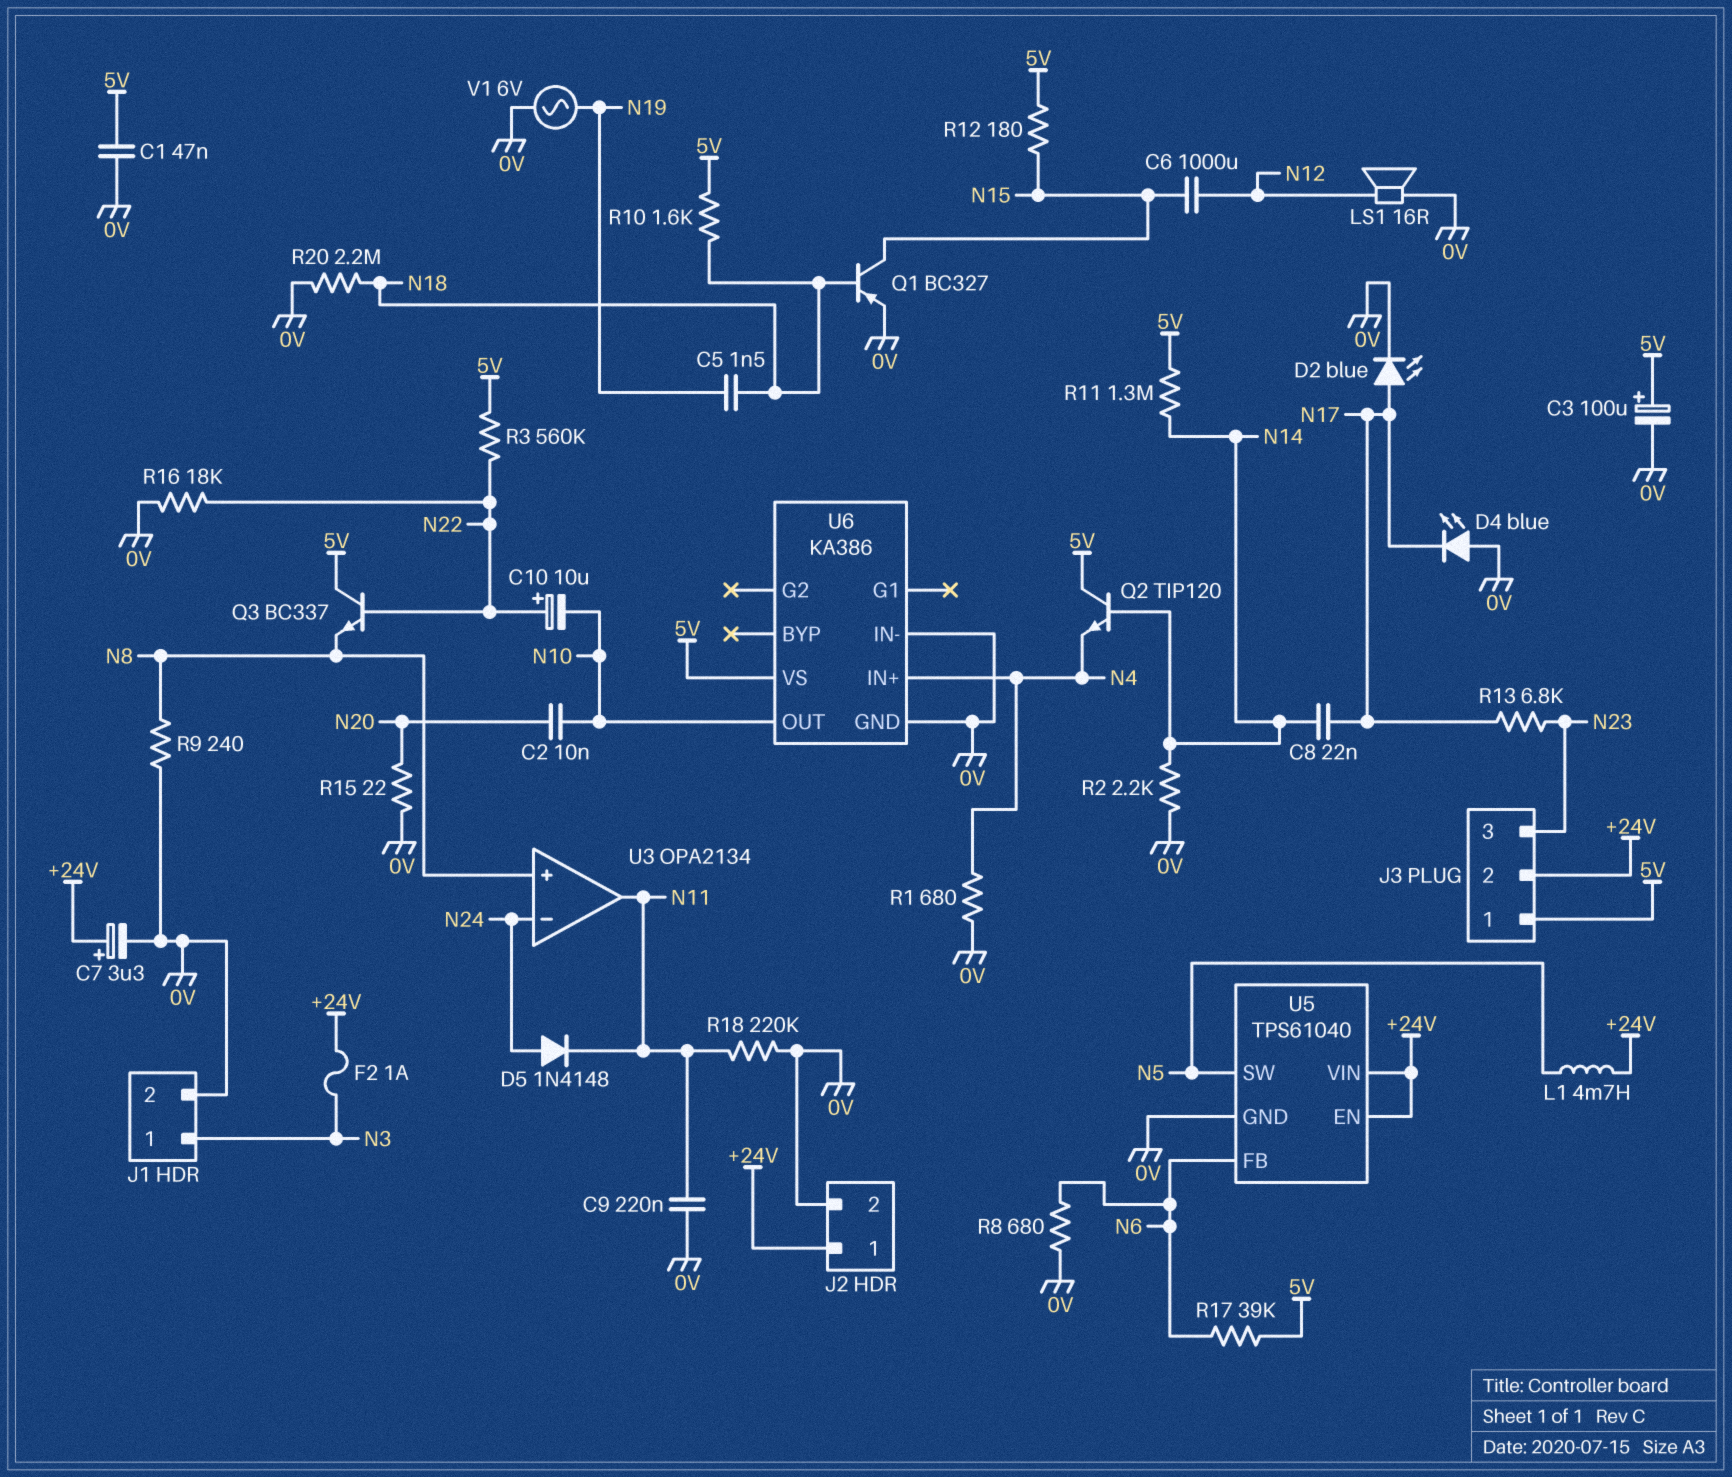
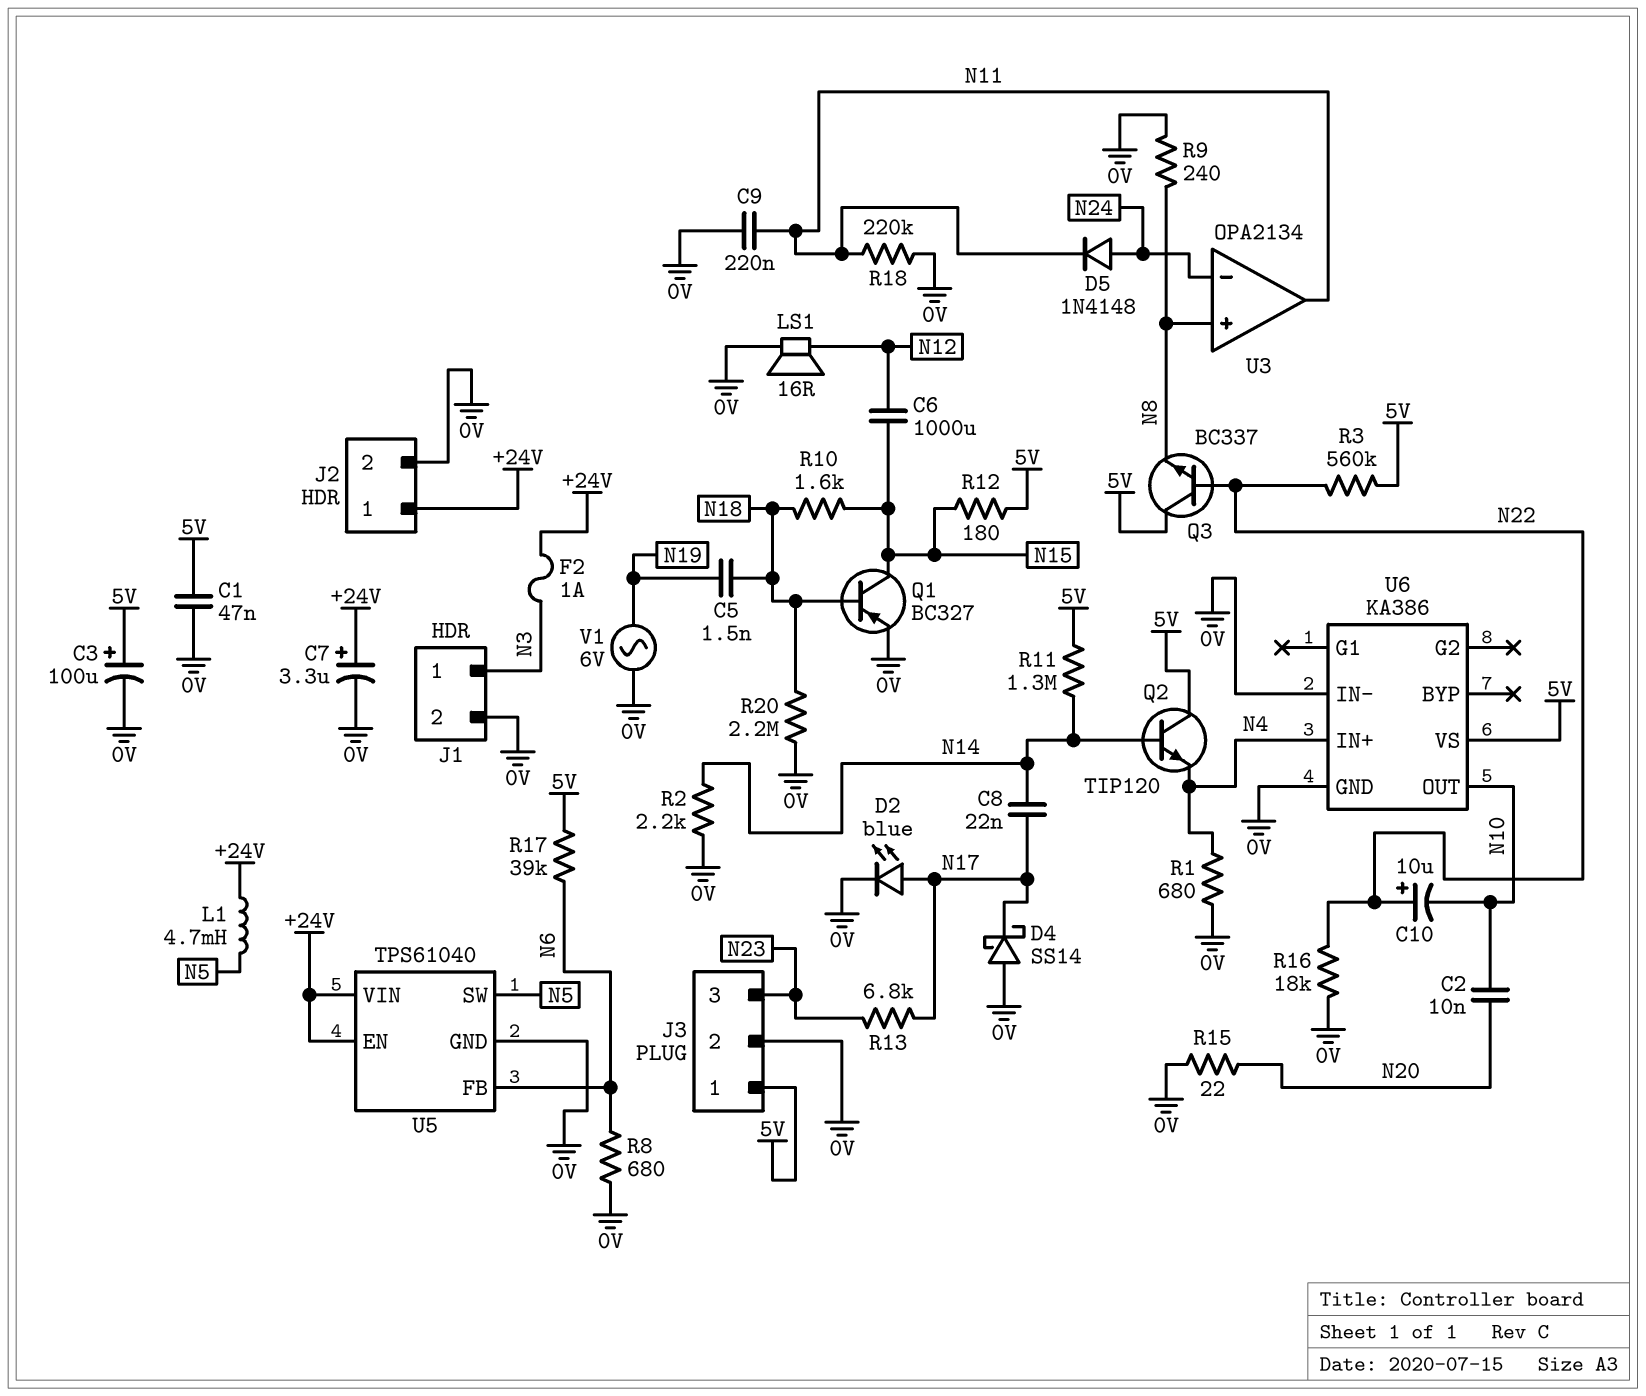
D4: LED blue (A 0V, K N17) -> schottky SS14 (A 0V, K N17)
J3 pin 2: +24V -> 0V
R10: 1.6k (5V, N18) -> 1.6k (N15, N18)

